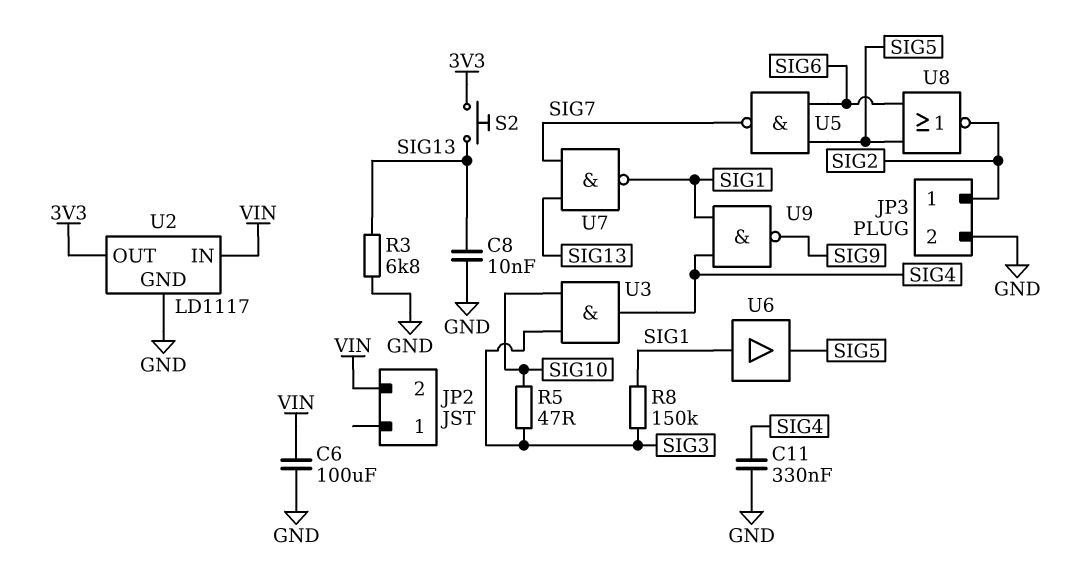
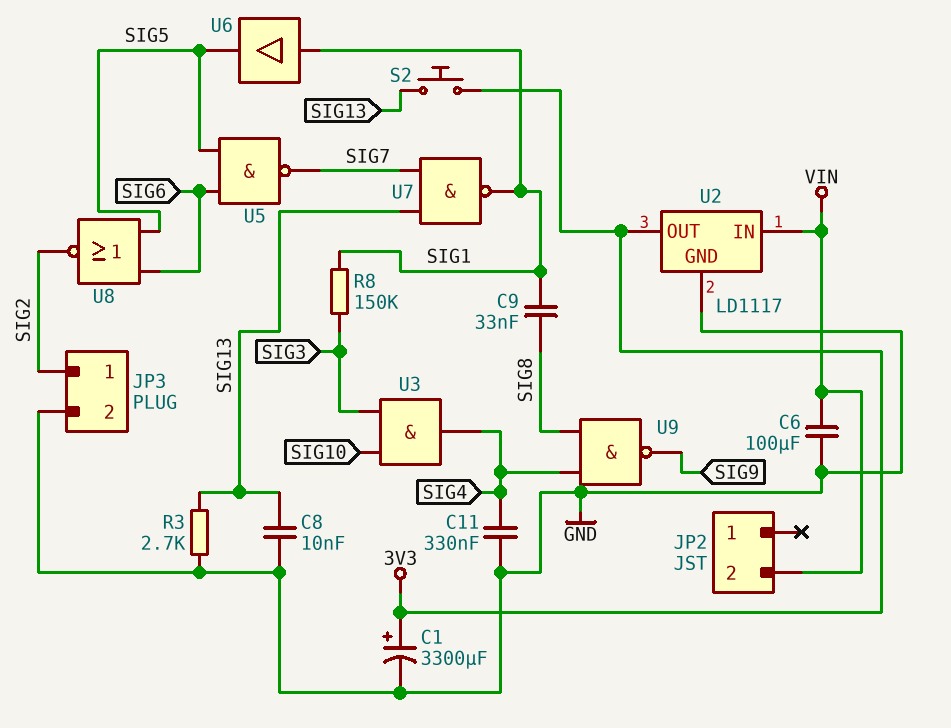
C1: none -> 3300uF (plus 3V3, minus GND)
C9: none -> 33nF (SIG1, SIG8)
R3: 6.8k (GND, SIG13) -> 2.7k (GND, SIG13)
R5: 47 (SIG3, SIG10) -> none
U9: NAND (in SIG1, in SIG4, out SIG9) -> NAND (in SIG4, in SIG8, out SIG9)

